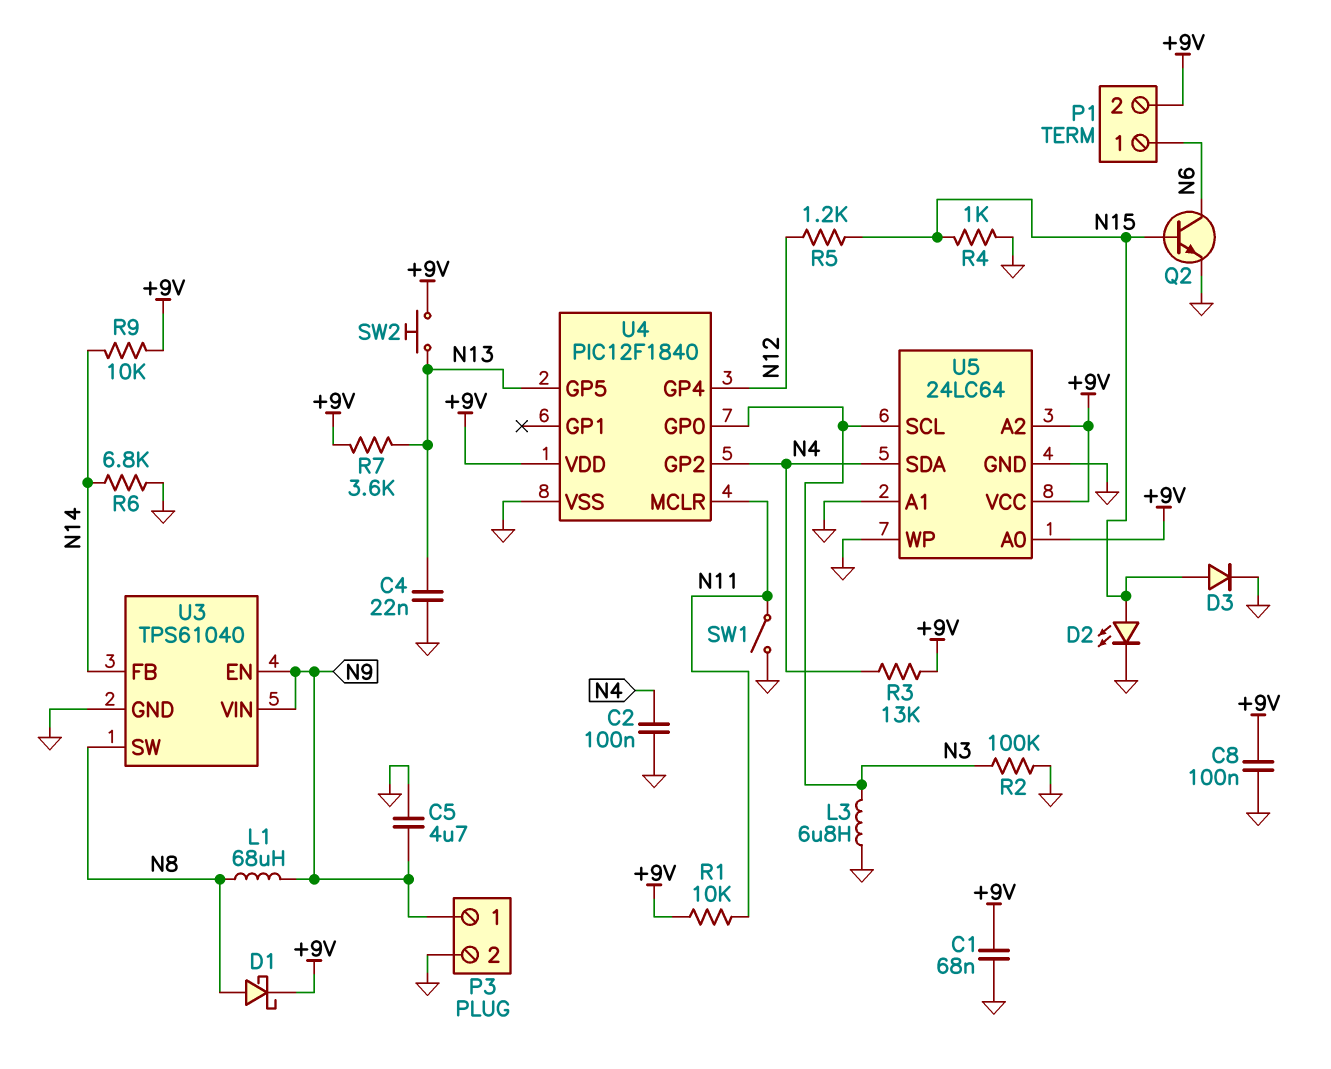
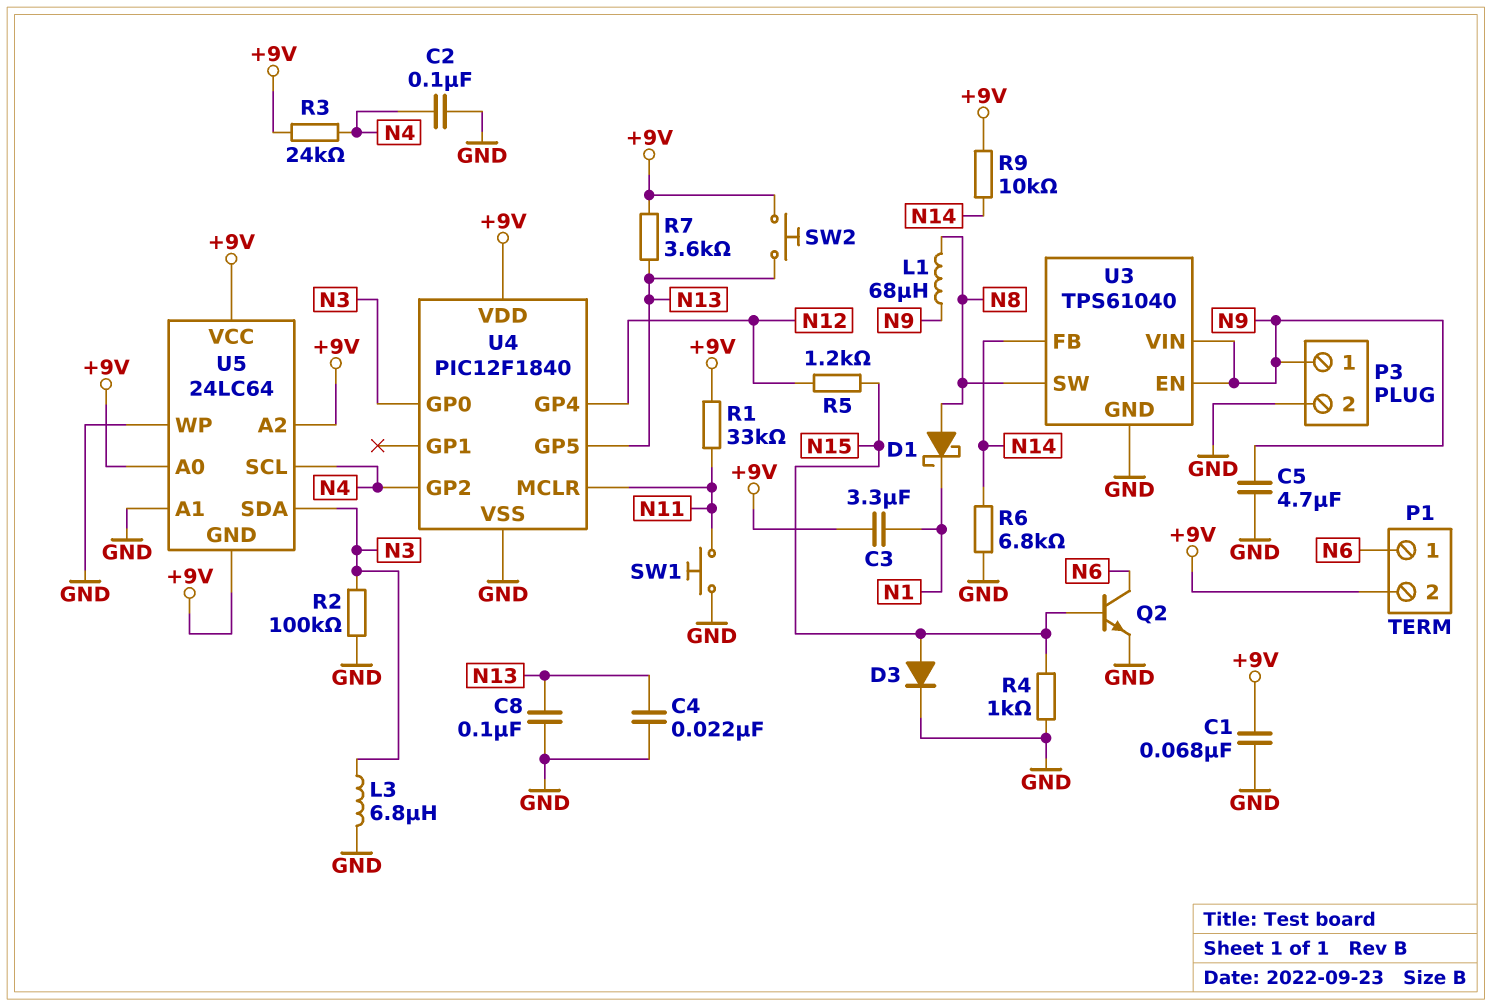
C3: none -> 3.3uF (+9V, N1)
C8: 100nF (+9V, GND) -> 100nF (GND, N13)
D1: schottky (A N8, K +9V) -> schottky (A N8, K N1)
D2: LED (A N15, K GND) -> none
R1: 10k (+9V, N11) -> 33k (+9V, N11)
R3: 13k (+9V, N4) -> 24k (+9V, N4)
SW1: switch (GND, N11) -> button (GND, N11)
U5 pin GND: GND -> +9V
U5 pin SCL: N3 -> N4
U5 pin SDA: N4 -> N3

